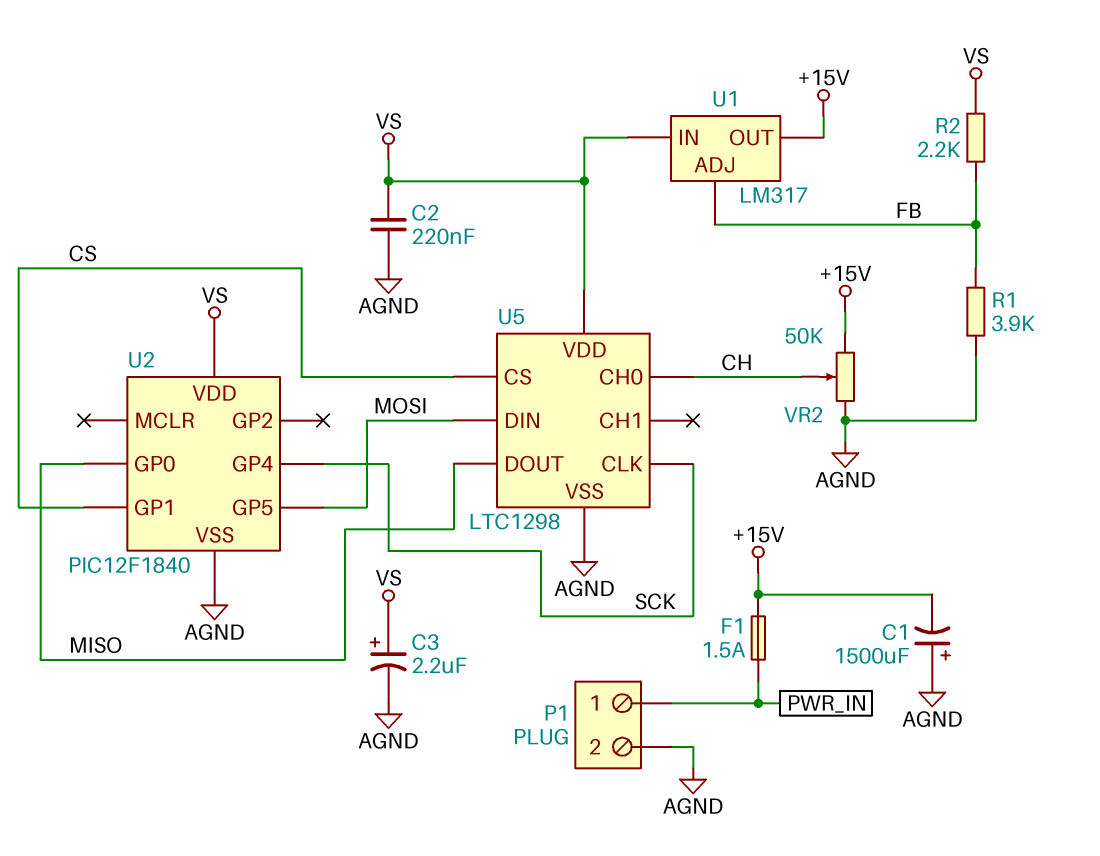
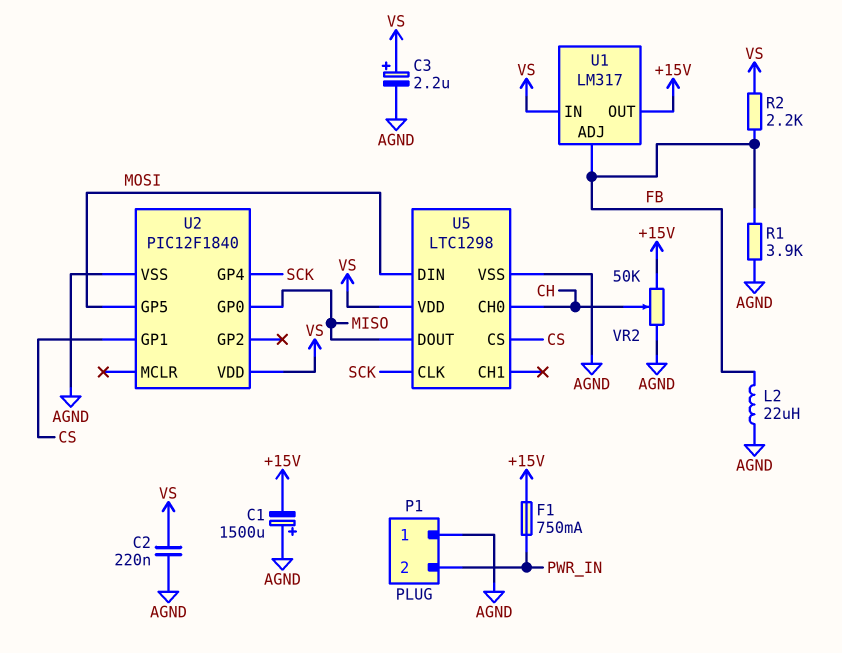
F1: 1.5A (+15V, PWR_IN) -> 750mA (+15V, PWR_IN)
L2: none -> 22uH (AGND, FB)
P1 pin 1: PWR_IN -> AGND
P1 pin 2: AGND -> PWR_IN

